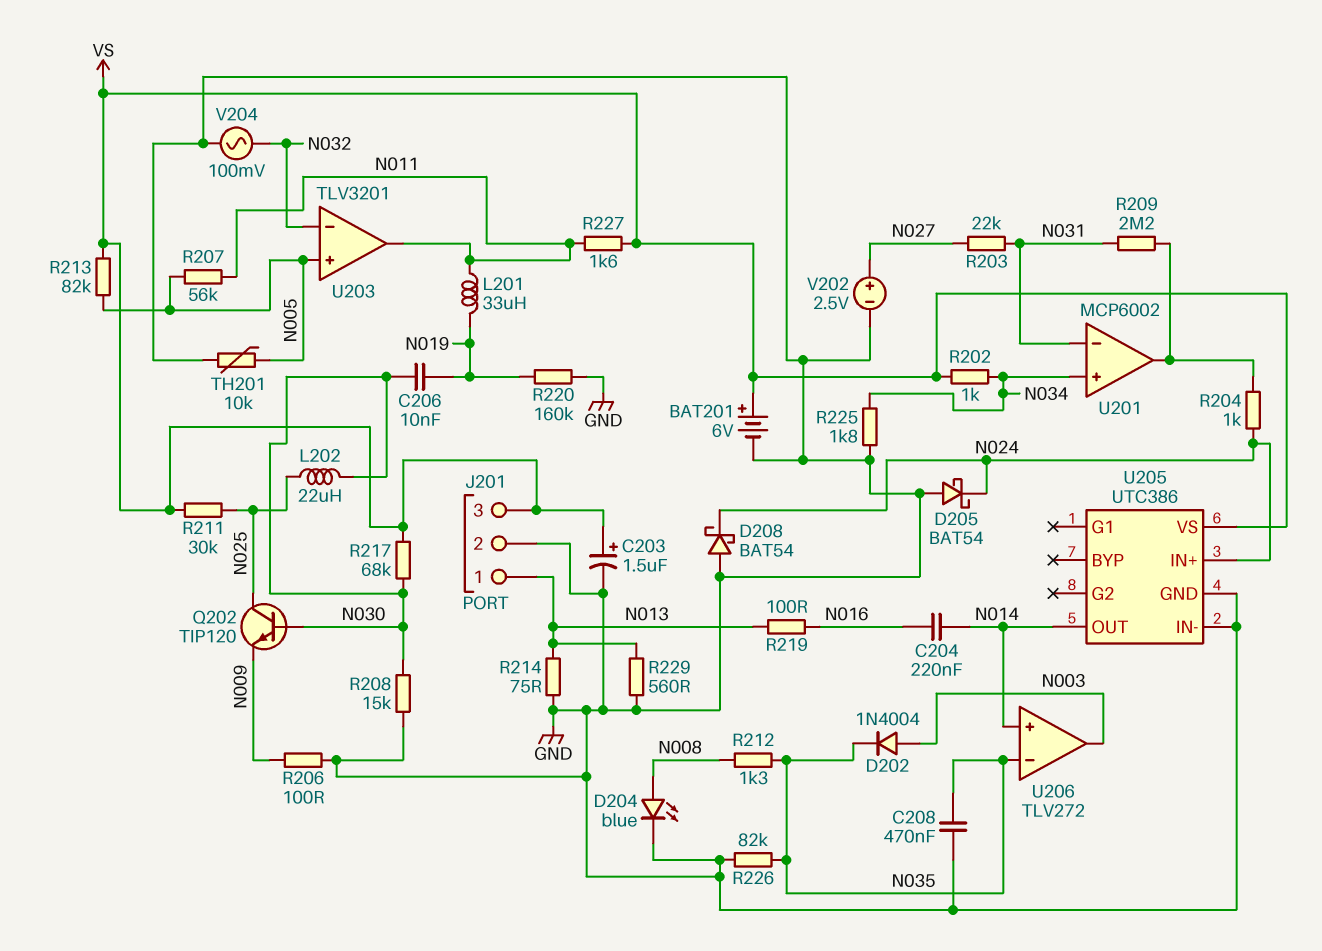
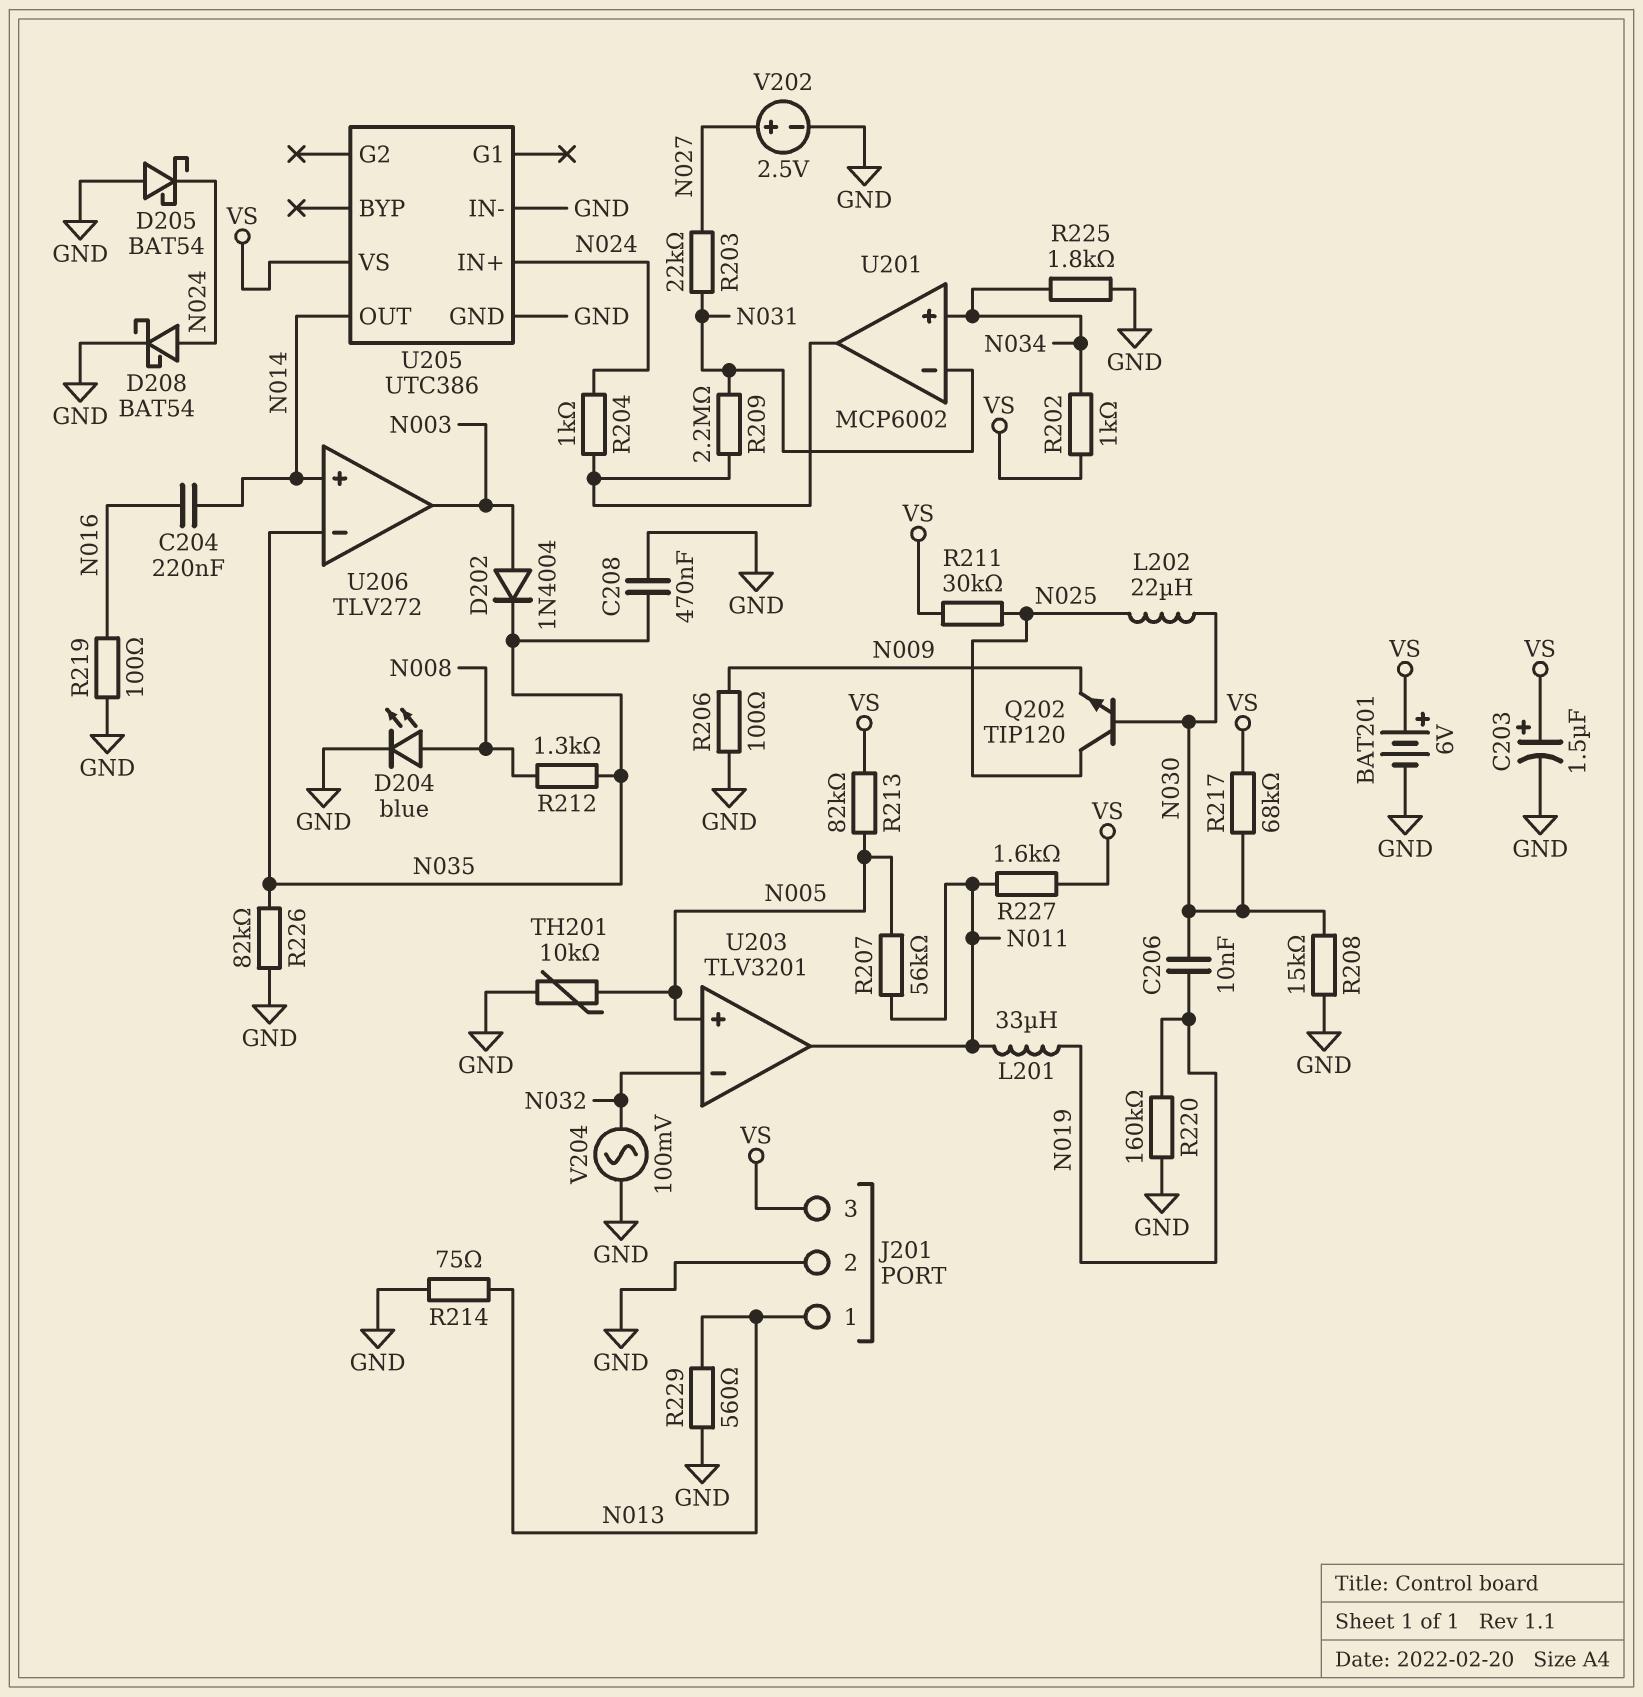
D208: schottky BAT54 (A GND, K N024) -> schottky BAT54 (A N024, K GND)
R219: 100 (N013, N016) -> 100 (GND, N016)

